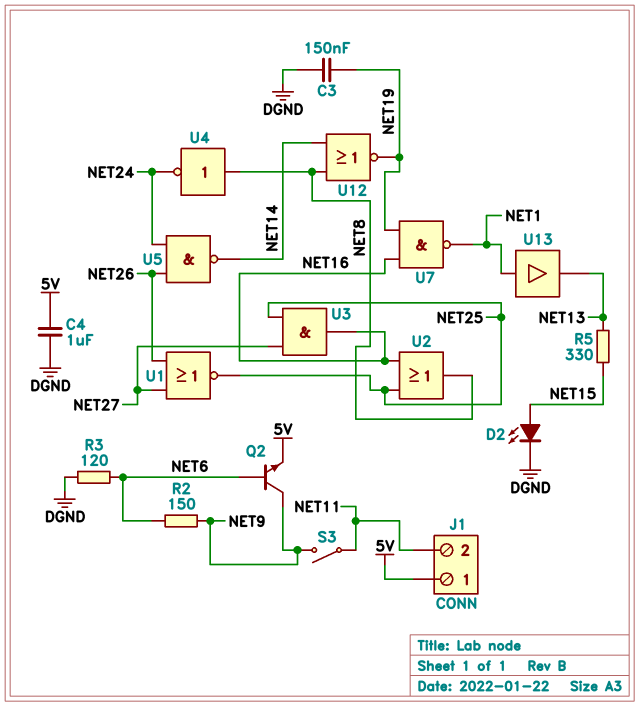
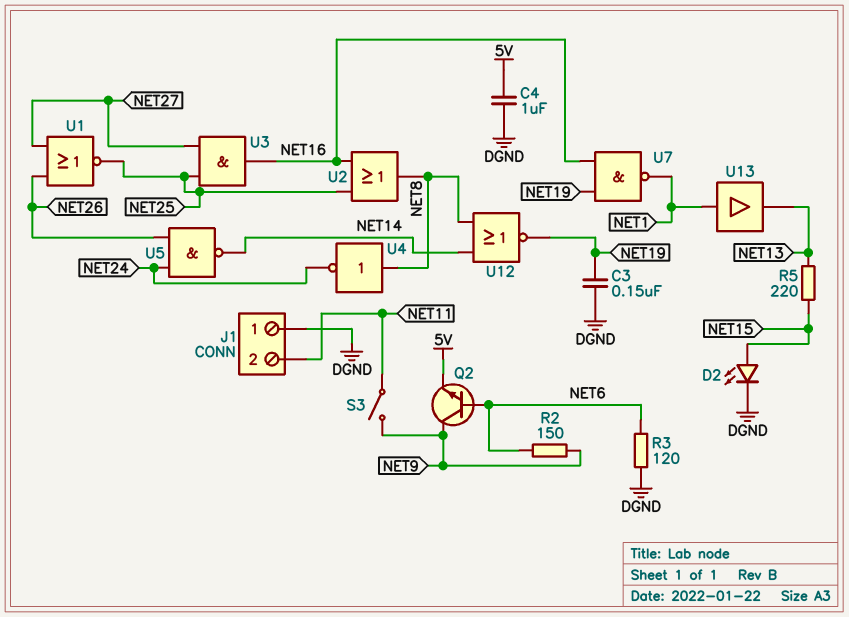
J1 pin 1: 5V -> DGND
R5: 330 (NET13, NET15) -> 220 (NET13, NET15)

